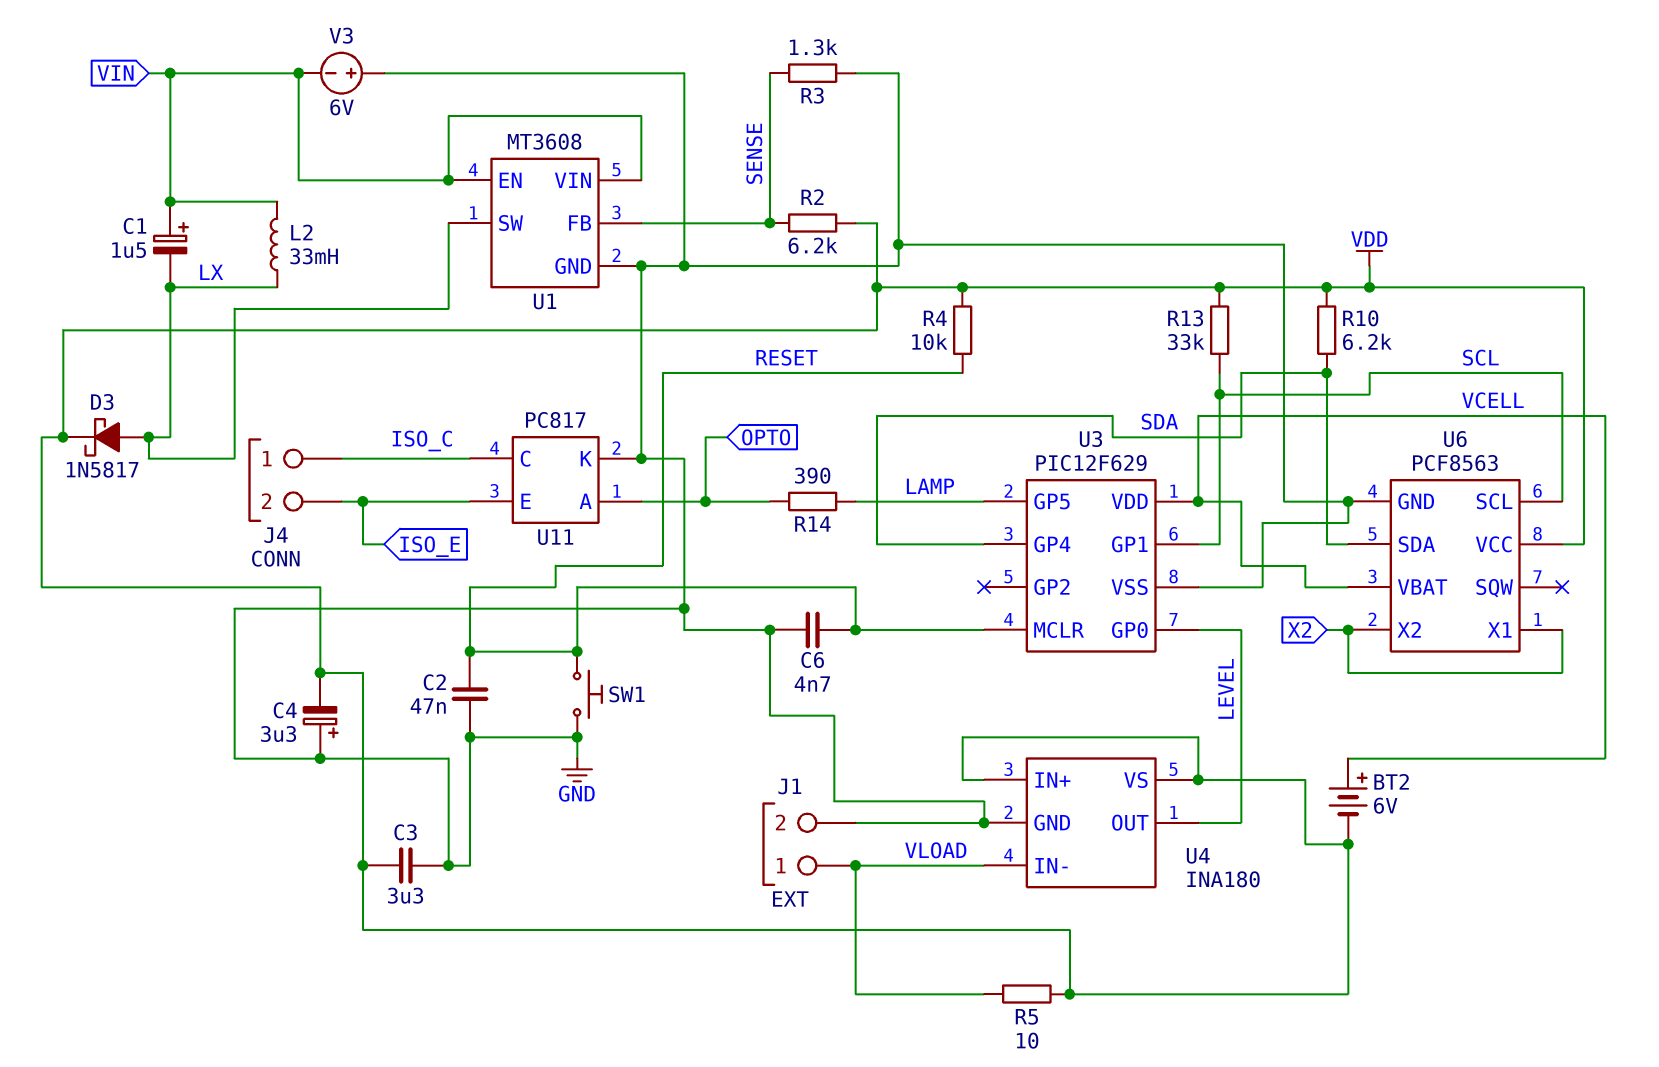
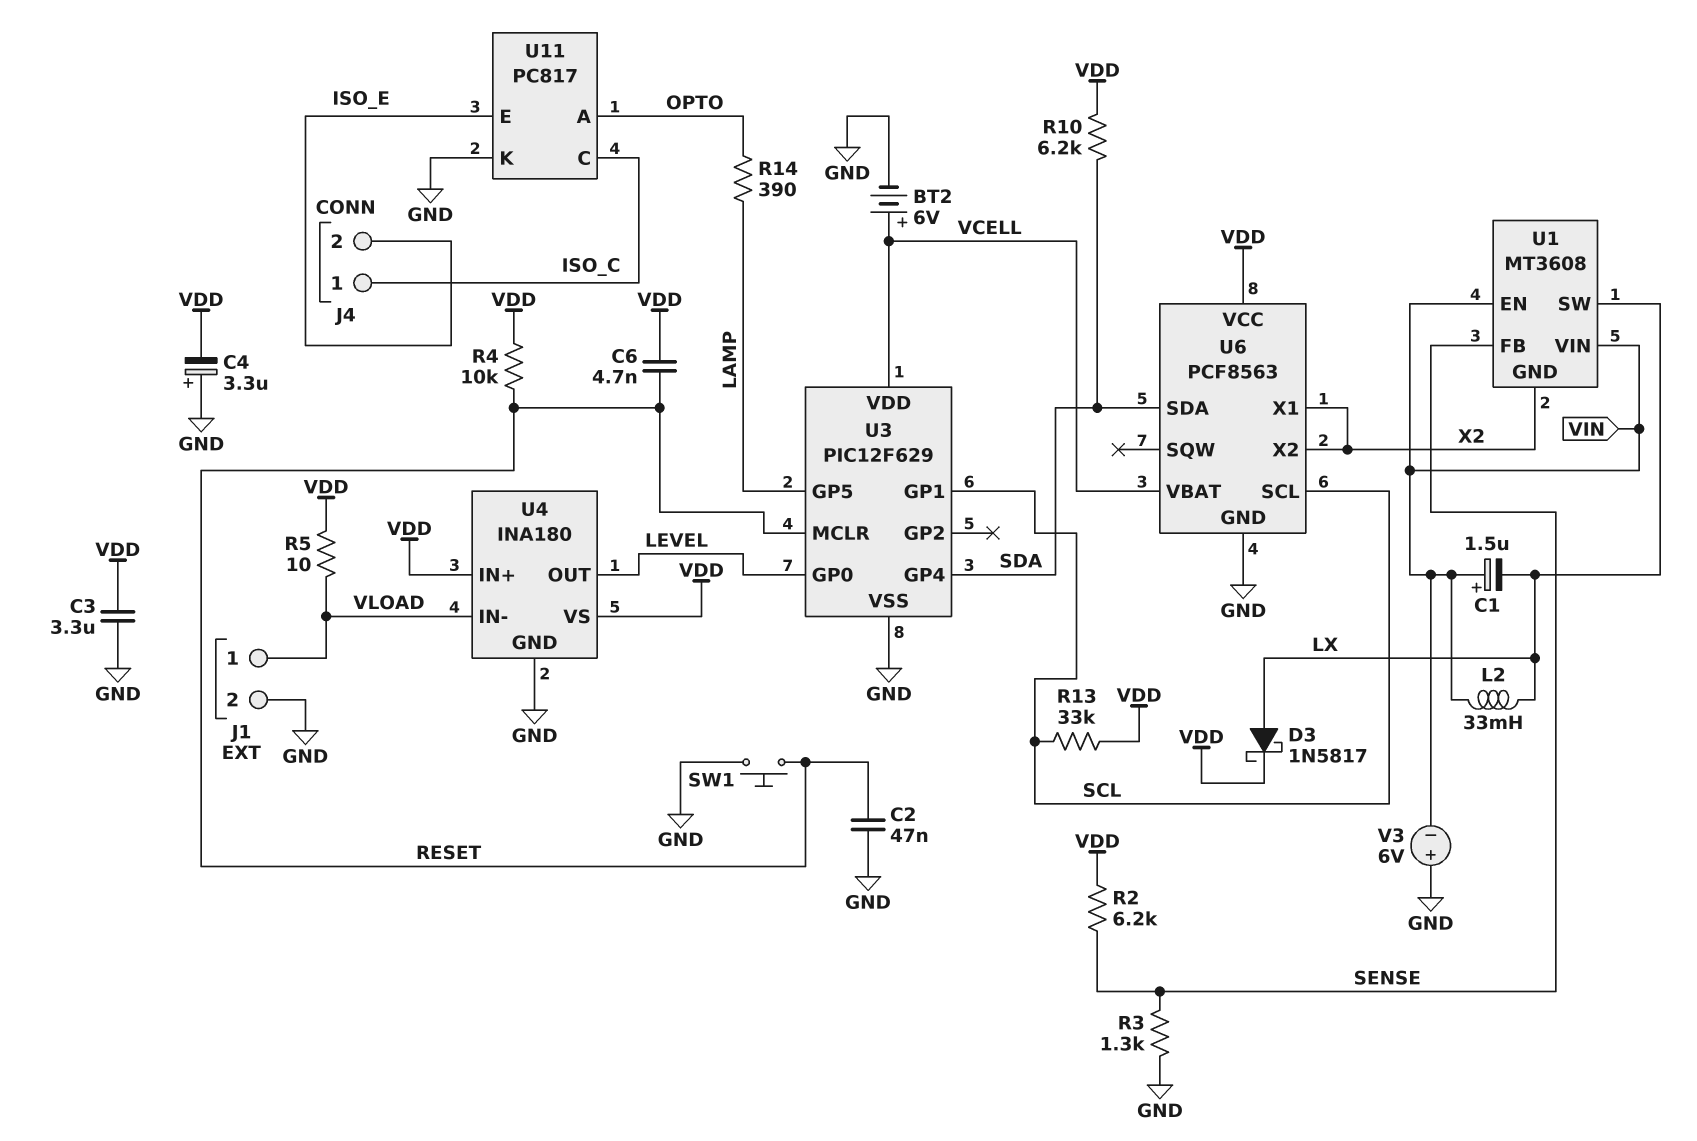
BT2: 6V (plus VCELL, minus VDD) -> 6V (plus VCELL, minus GND)
C6: 4.7nF (GND, RESET) -> 4.7nF (RESET, VDD)
U1 pin GND: GND -> X2

